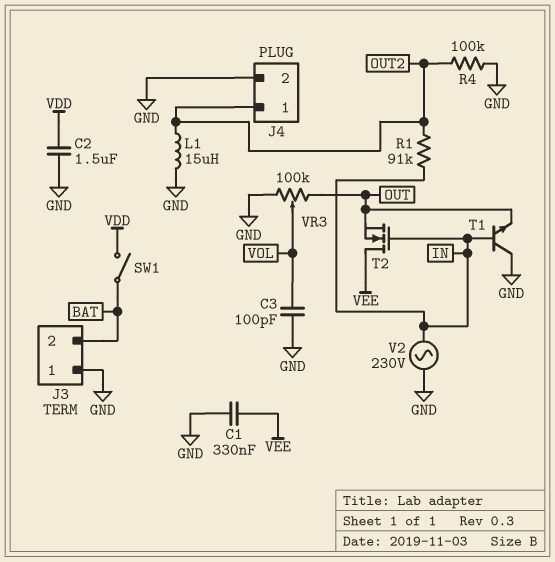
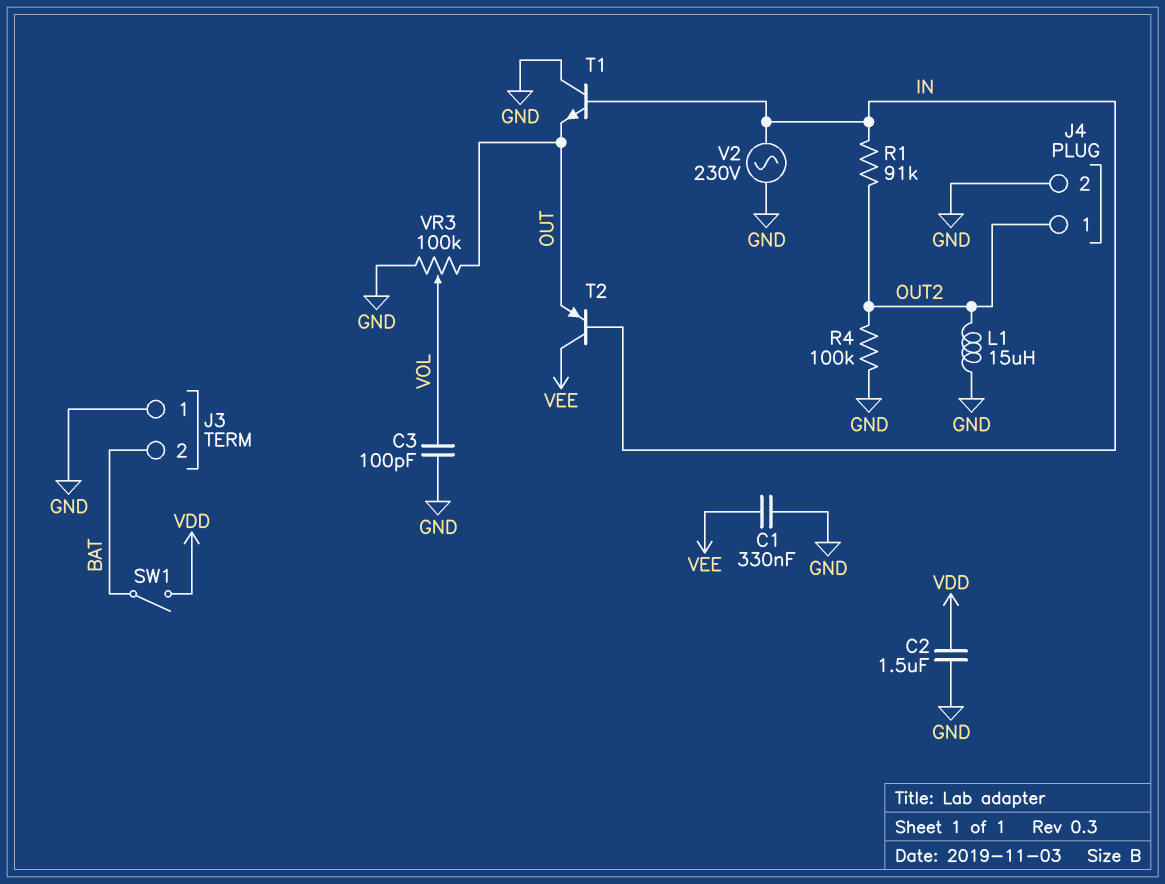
T2: NMOS (G IN, D VEE, S OUT) -> PNP (B IN, C VEE, E OUT)

